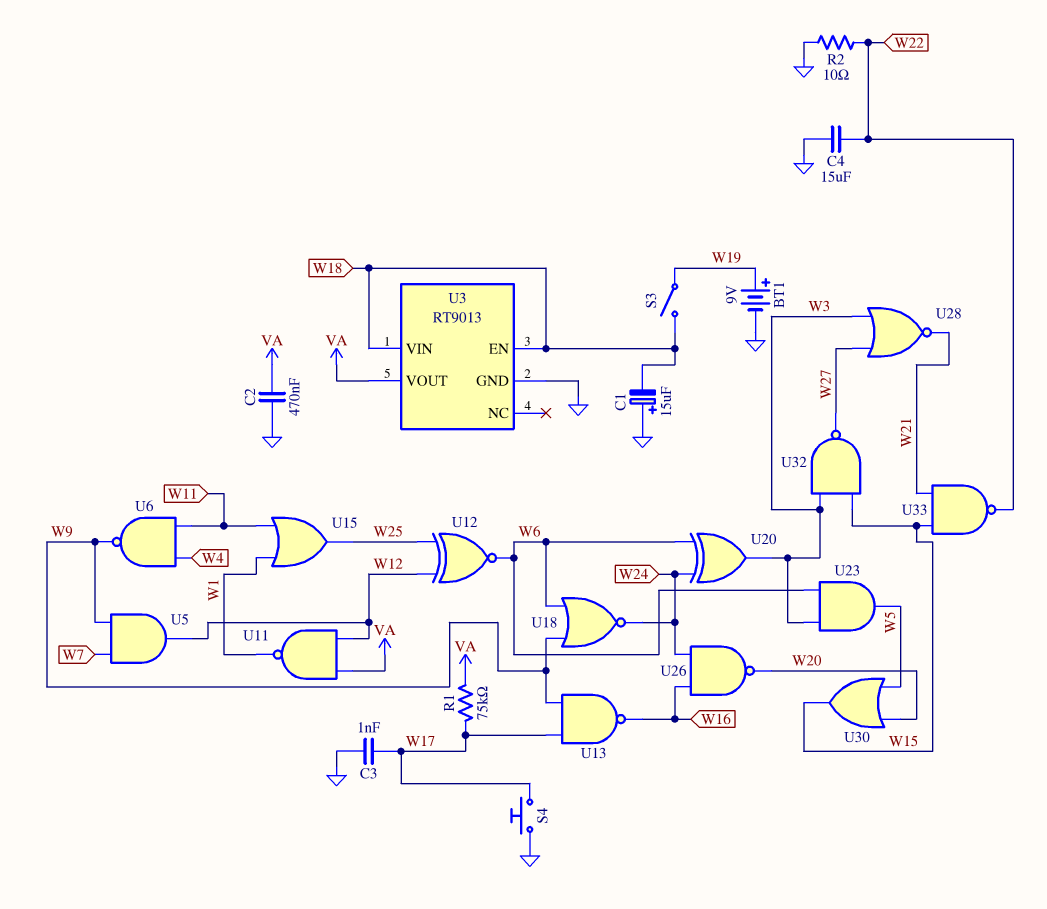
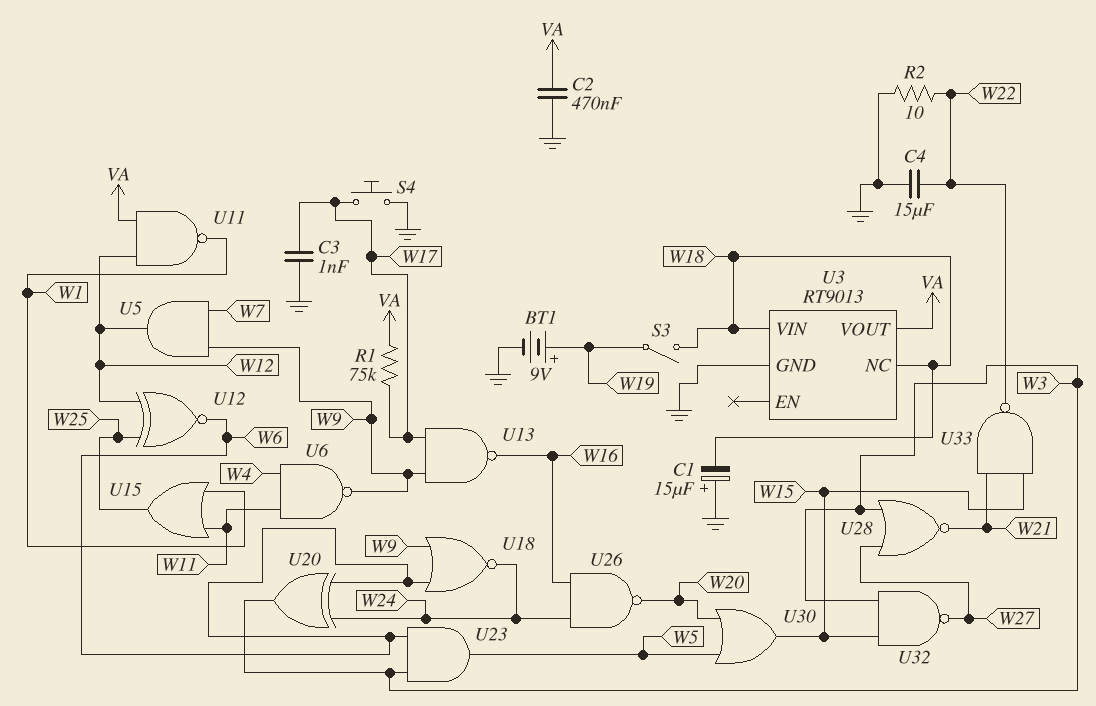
U3 pin EN: W18 -> none
U3 pin NC: none -> W18

